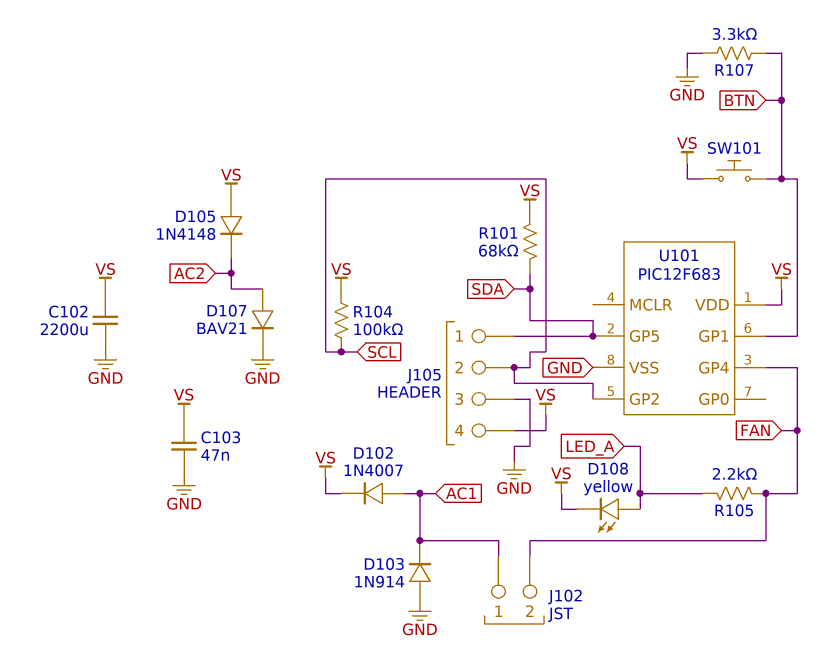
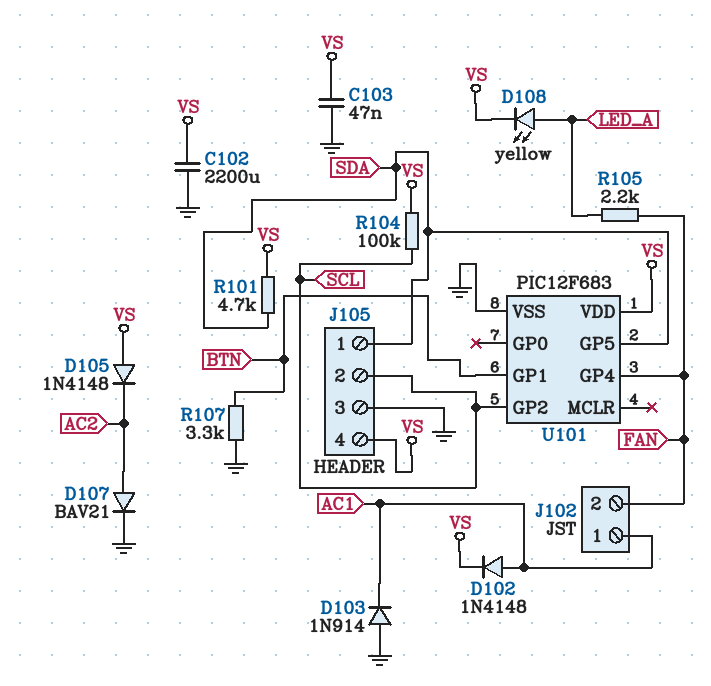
D102: diode 1N4007 (A AC1, K VS) -> diode 1N4148 (A AC1, K VS)
R101: 68k (SDA, VS) -> 4.7k (SDA, VS)
SW101: button (BTN, VS) -> none

